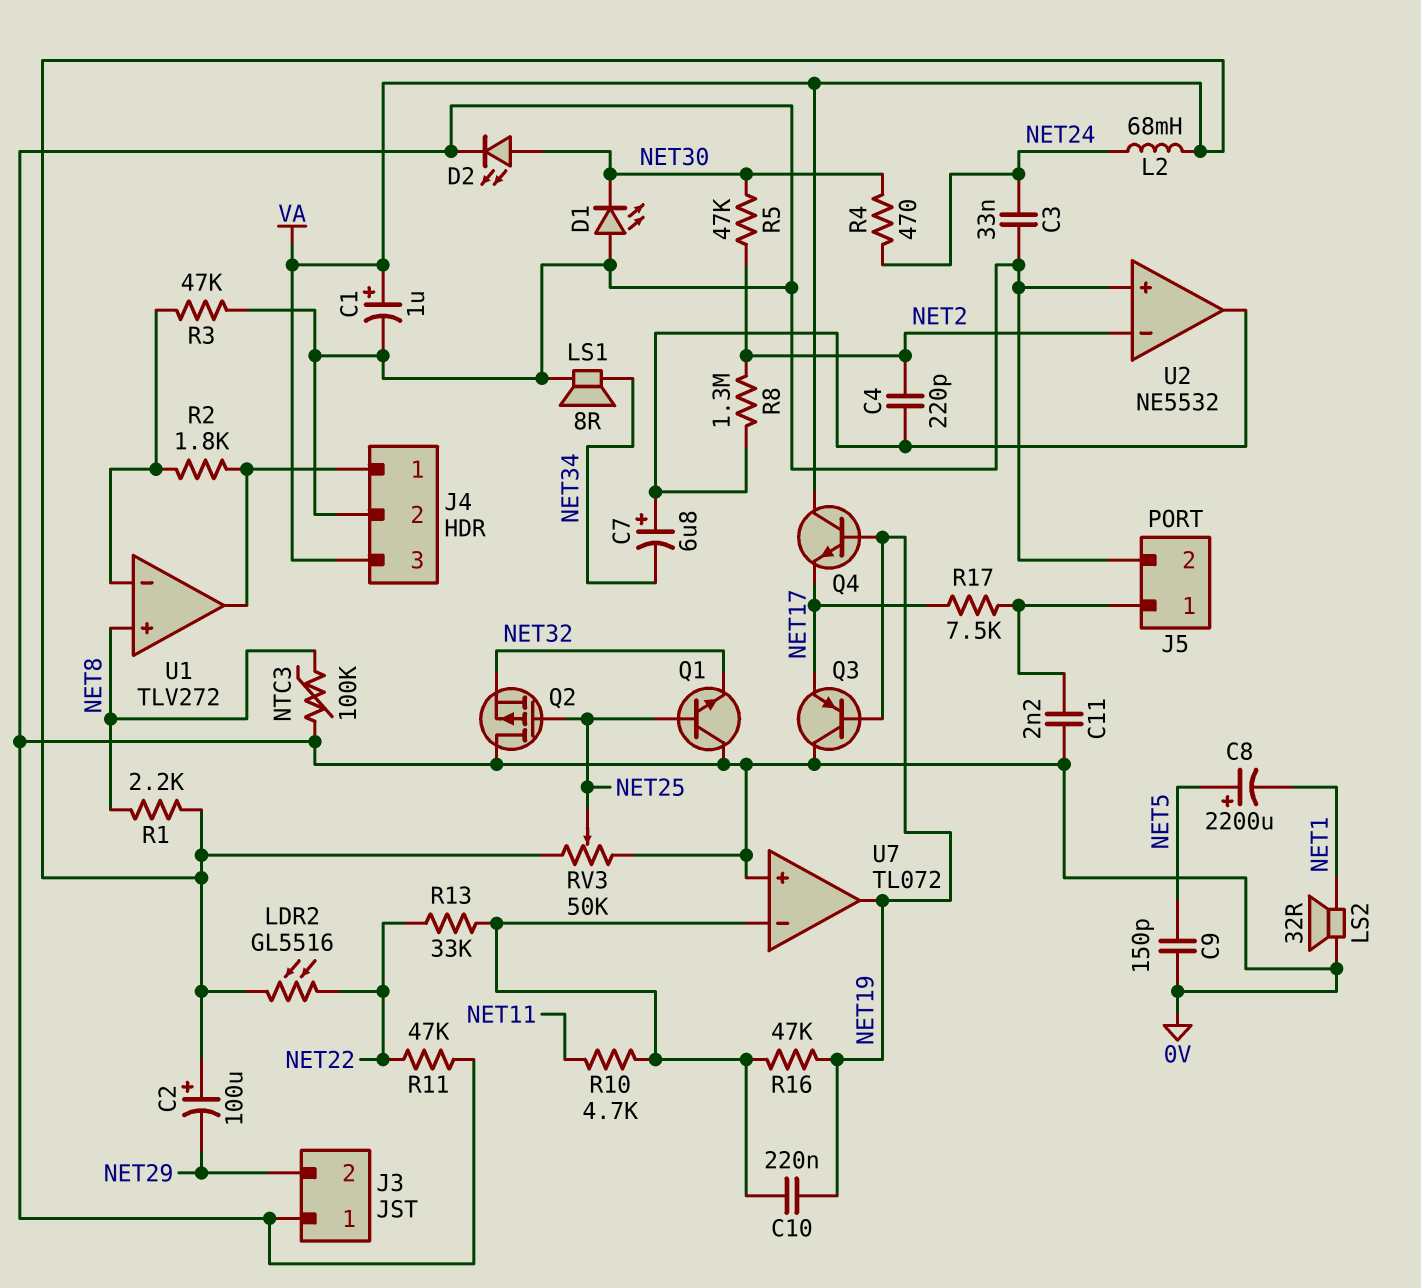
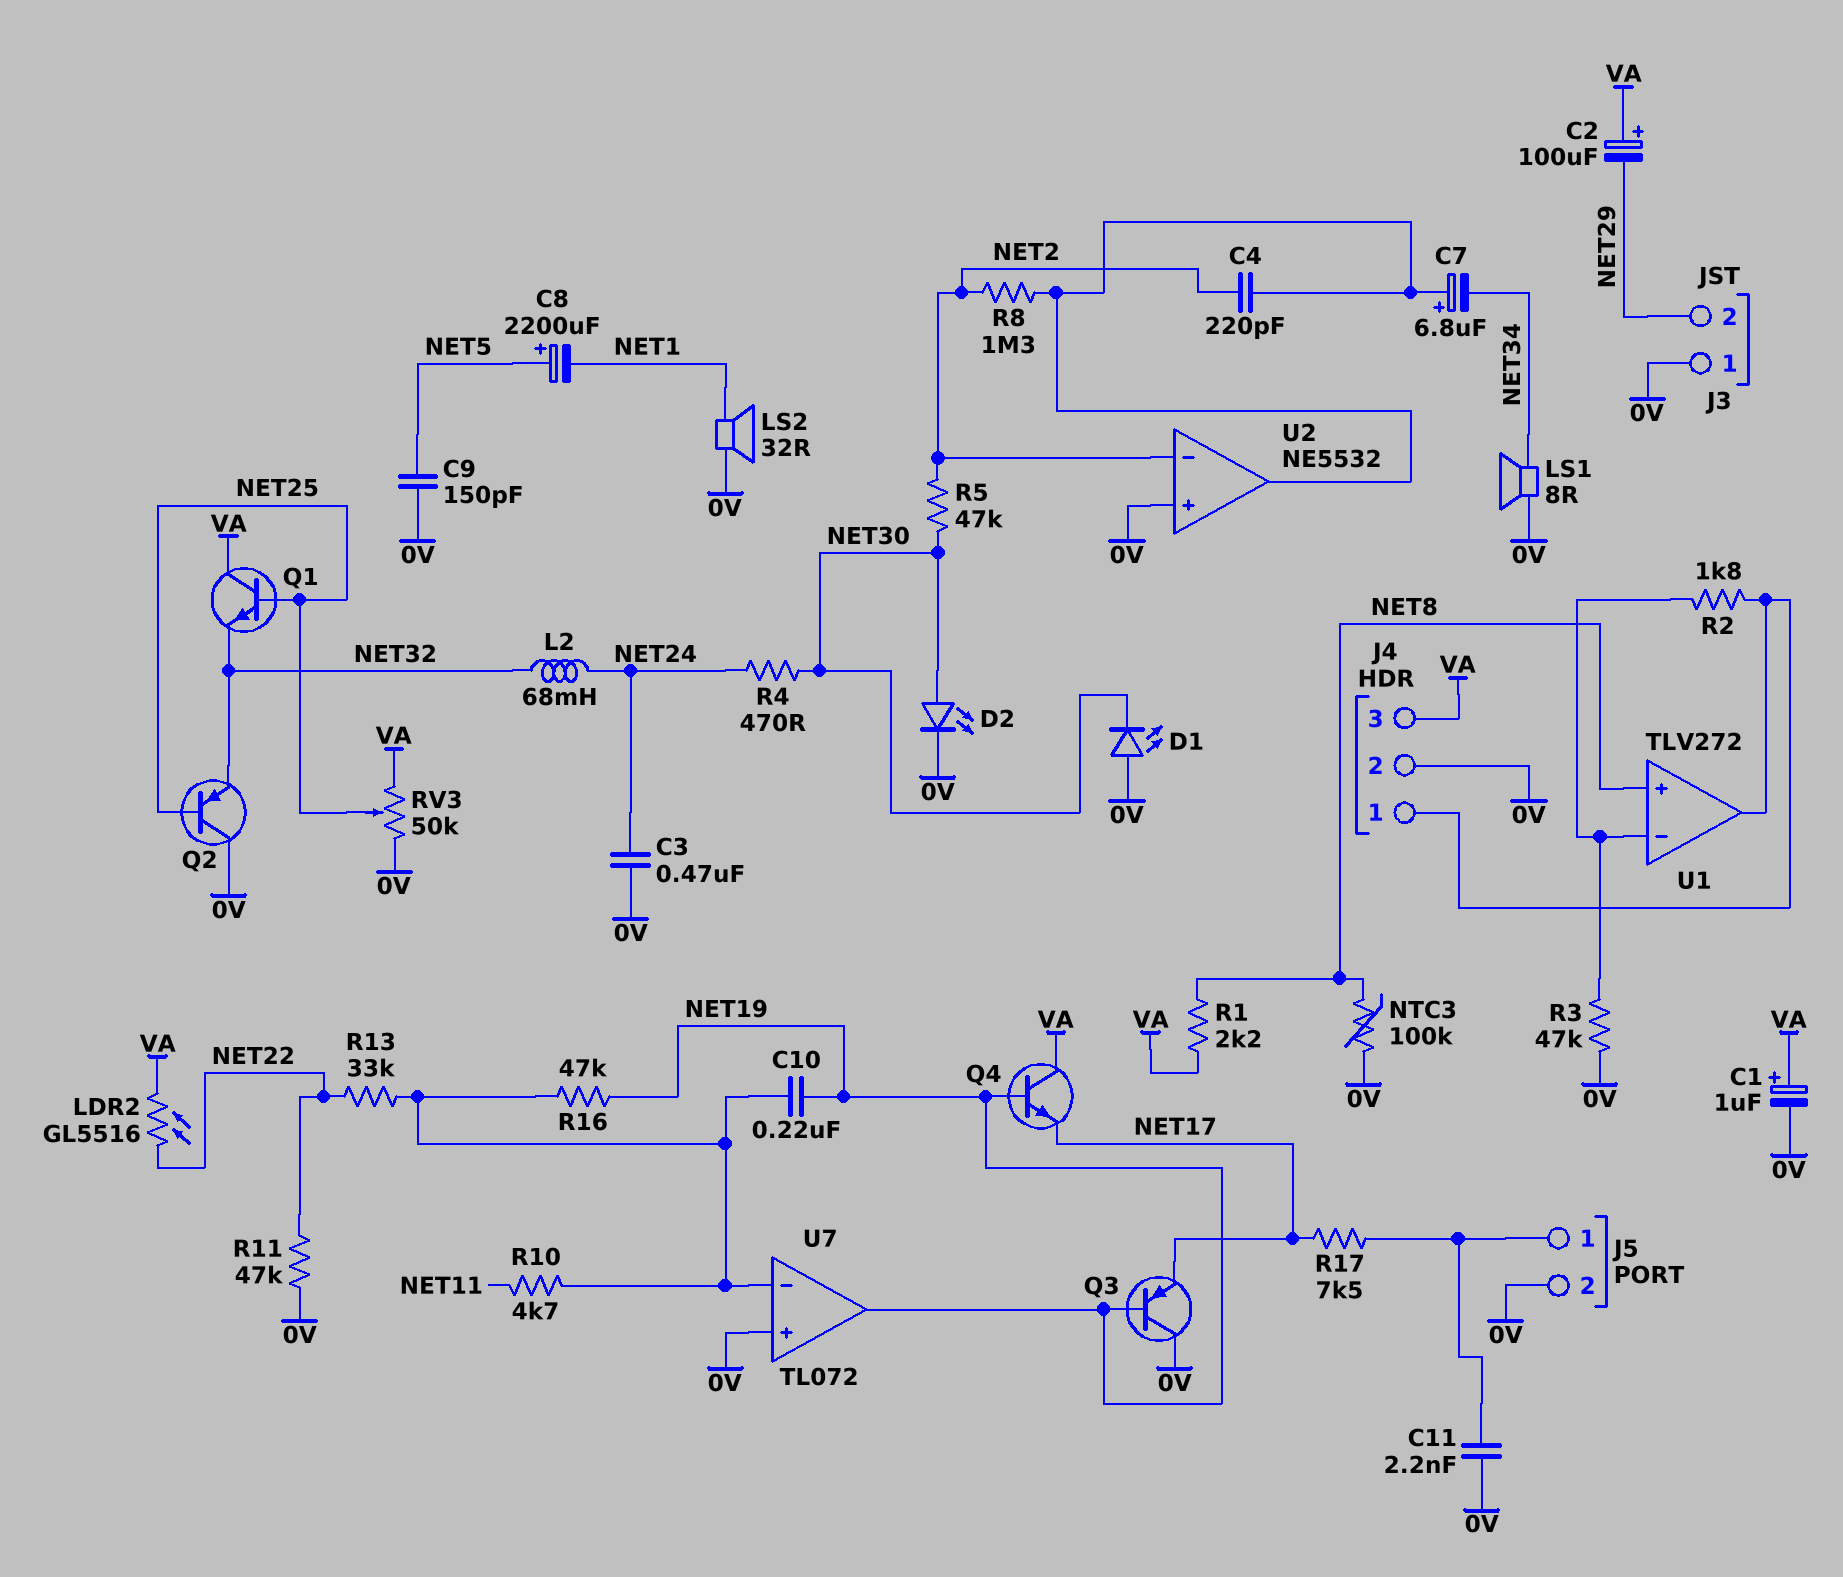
C3: 33nF (0V, NET24) -> 470nF (0V, NET24)
L2: 68mH (NET24, VA) -> 68mH (NET24, NET32)
Q1: NPN (B NET25, C 0V, E NET32) -> NPN (B NET25, C VA, E NET32)
Q2: PMOS (G NET25, D 0V, S NET32) -> PNP (B NET25, C 0V, E NET32)

